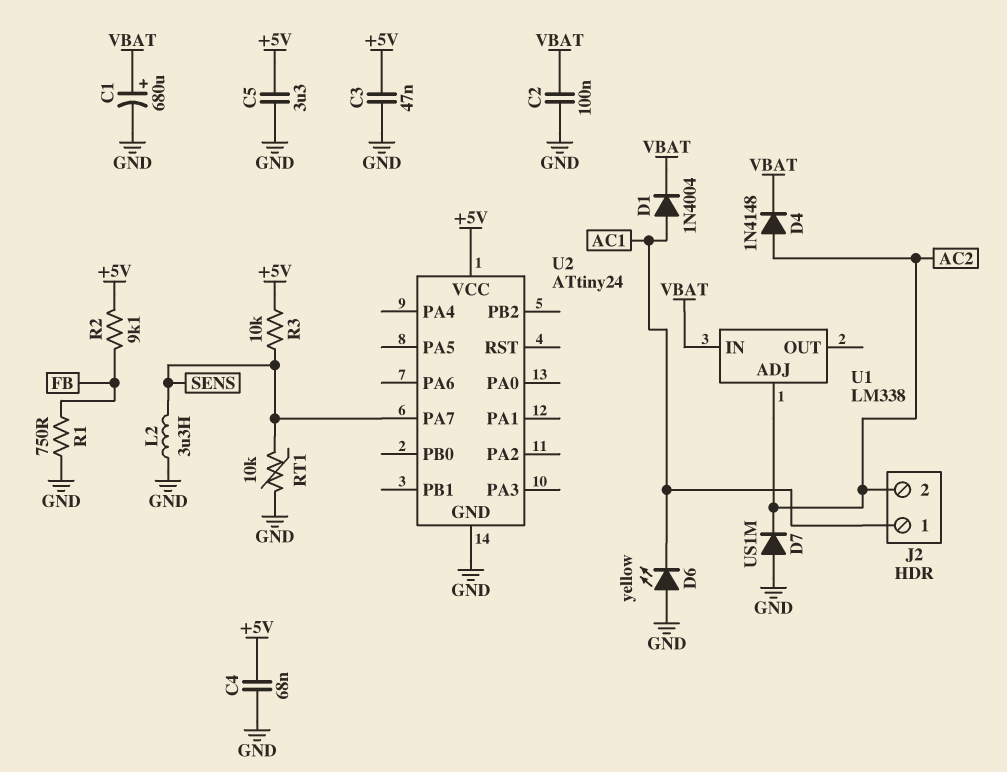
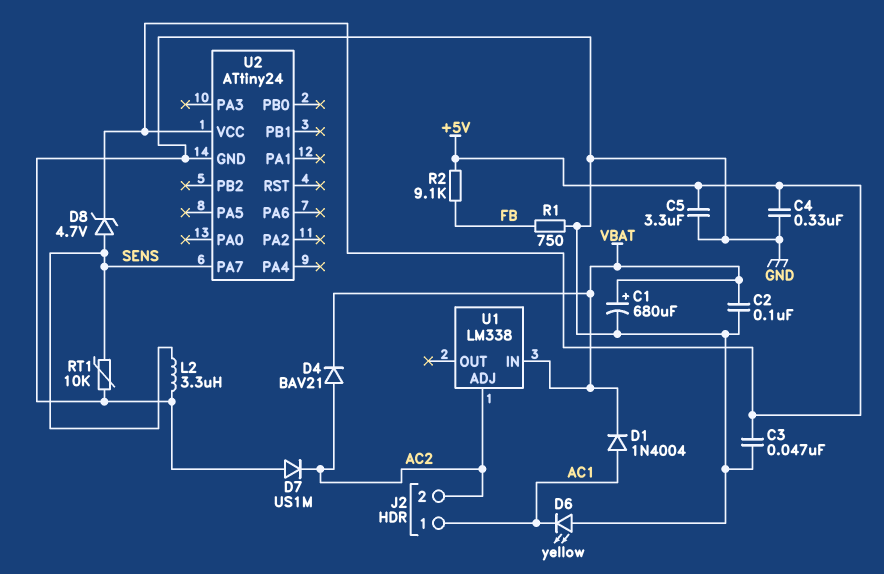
C4: 68nF (+5V, GND) -> 330nF (+5V, GND)
D4: diode 1N4148 (A AC2, K VBAT) -> diode BAV21 (A AC2, K VBAT)
D8: none -> zener 4.7V (A SENS, K +5V)
R3: 10k (+5V, SENS) -> none

